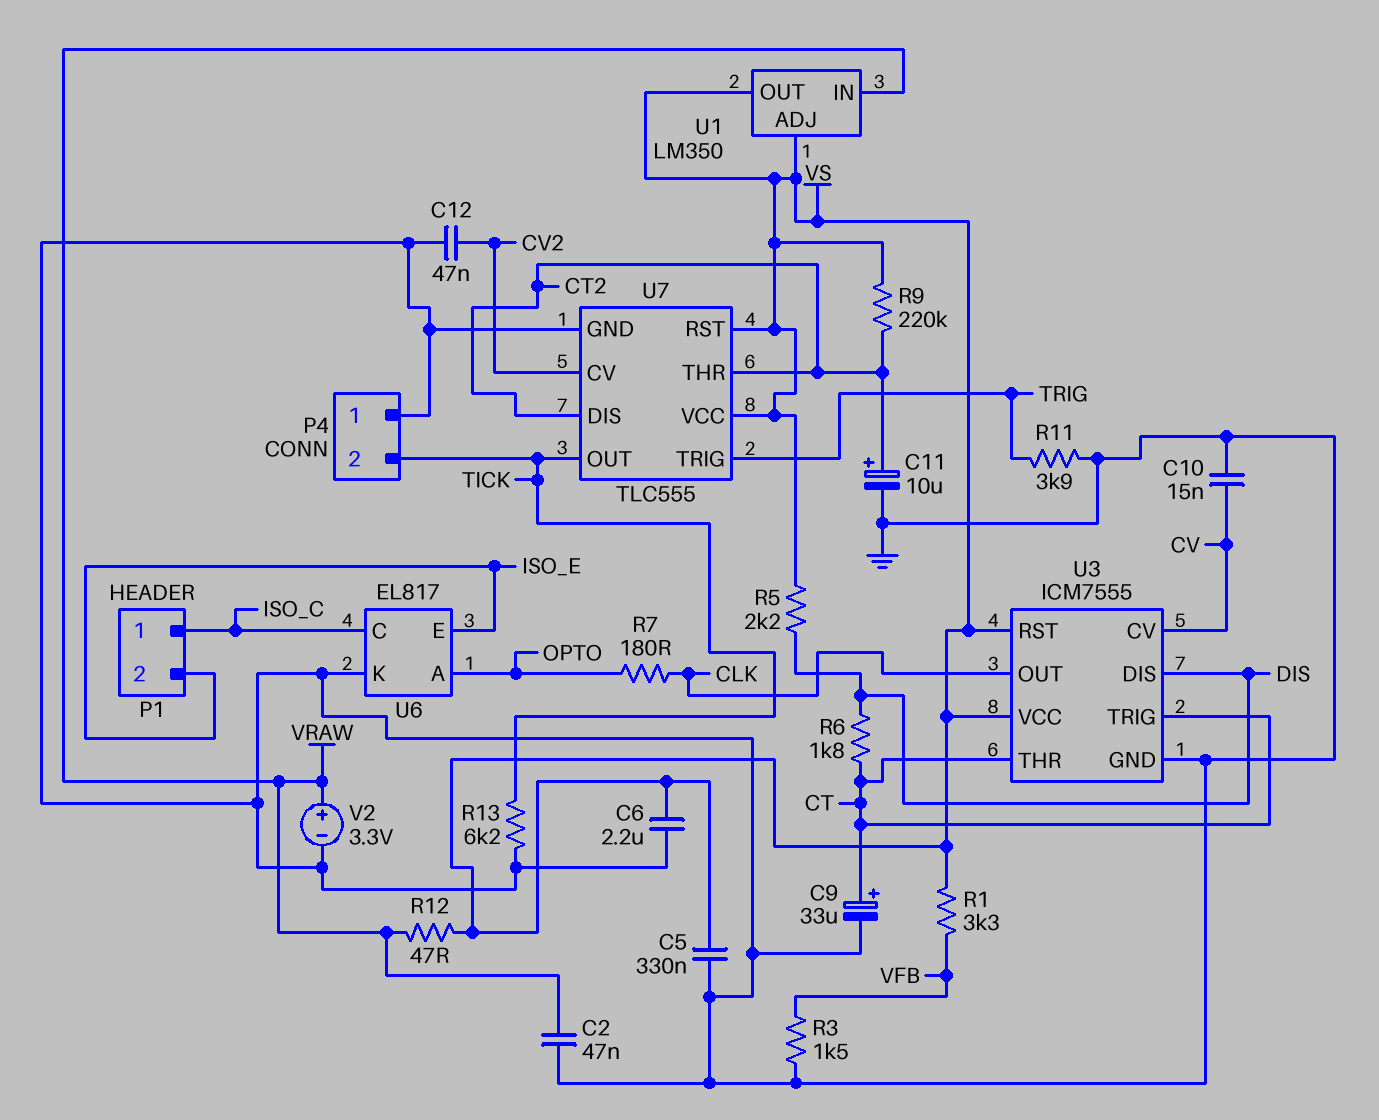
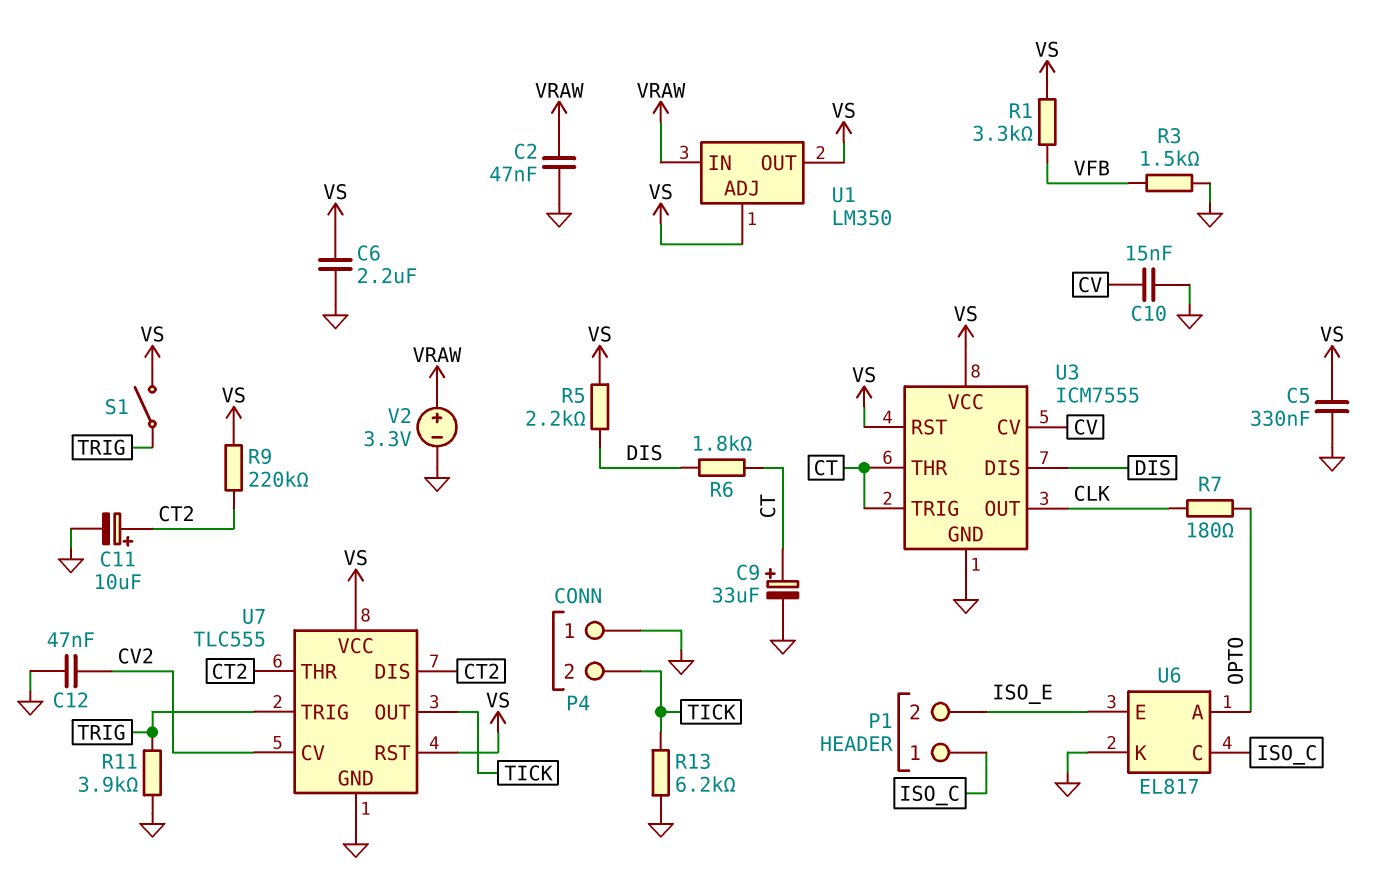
R12: 47 (VRAW, VS) -> none
S1: none -> switch (TRIG, VS)

